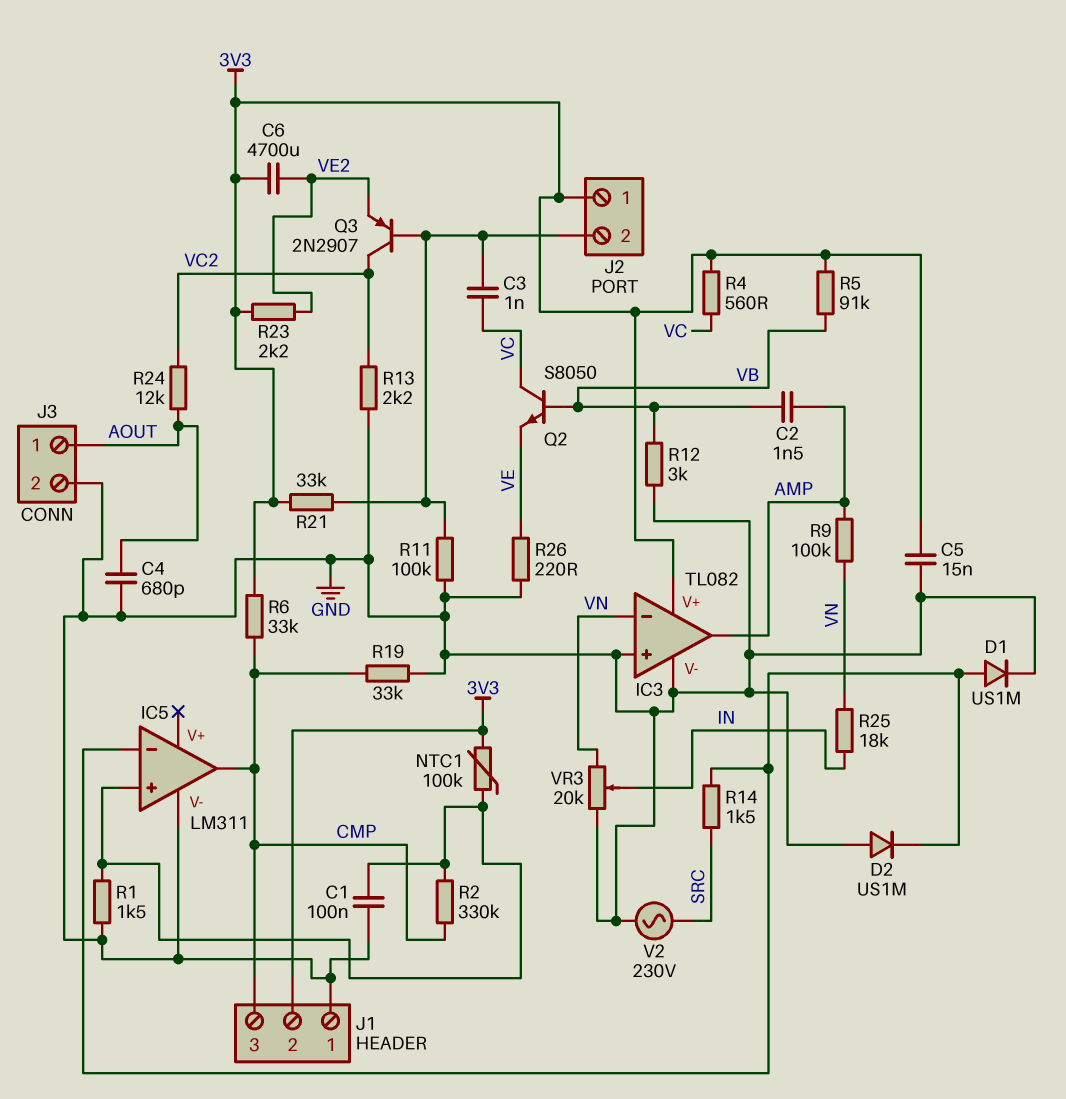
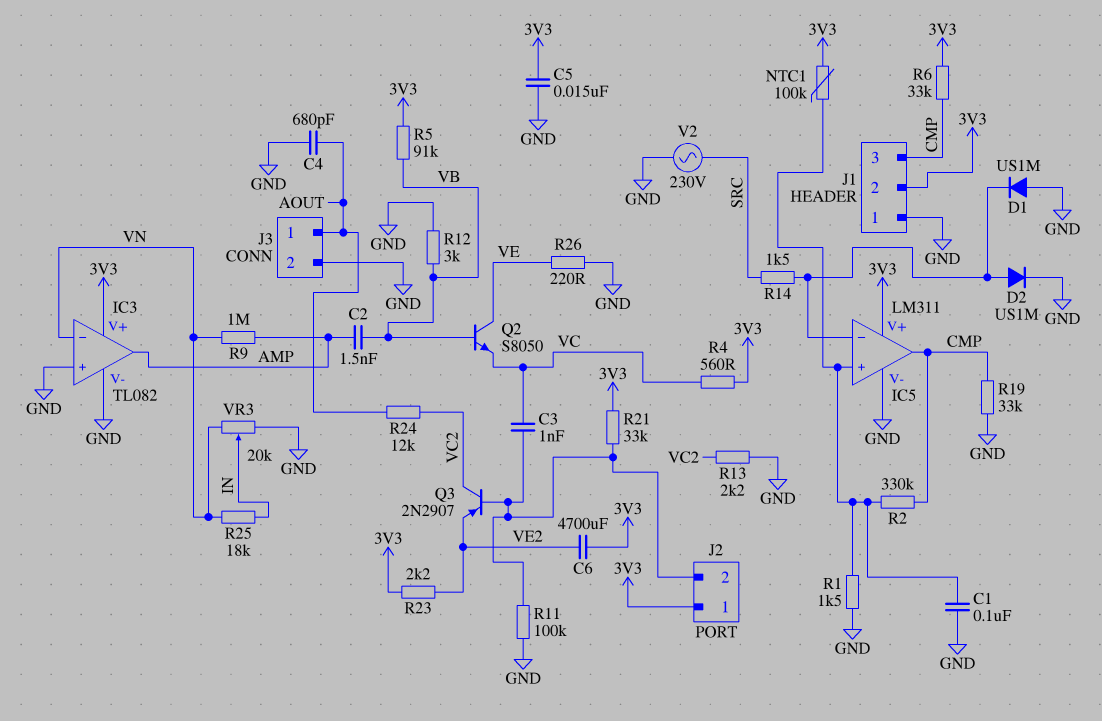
D1: diode US1M (A IC5/in-, K GND) -> diode US1M (A GND, K IC5/in-)
D2: diode US1M (A GND, K IC5/in-) -> diode US1M (A IC5/in-, K GND)
IC5 pin V+: none -> 3V3
Q2: NPN S8050 (B VB, C VC, E VE) -> NPN S8050 (B VB, C VE, E VC)
R9: 100k (AMP, VN) -> 1M (AMP, VN)

